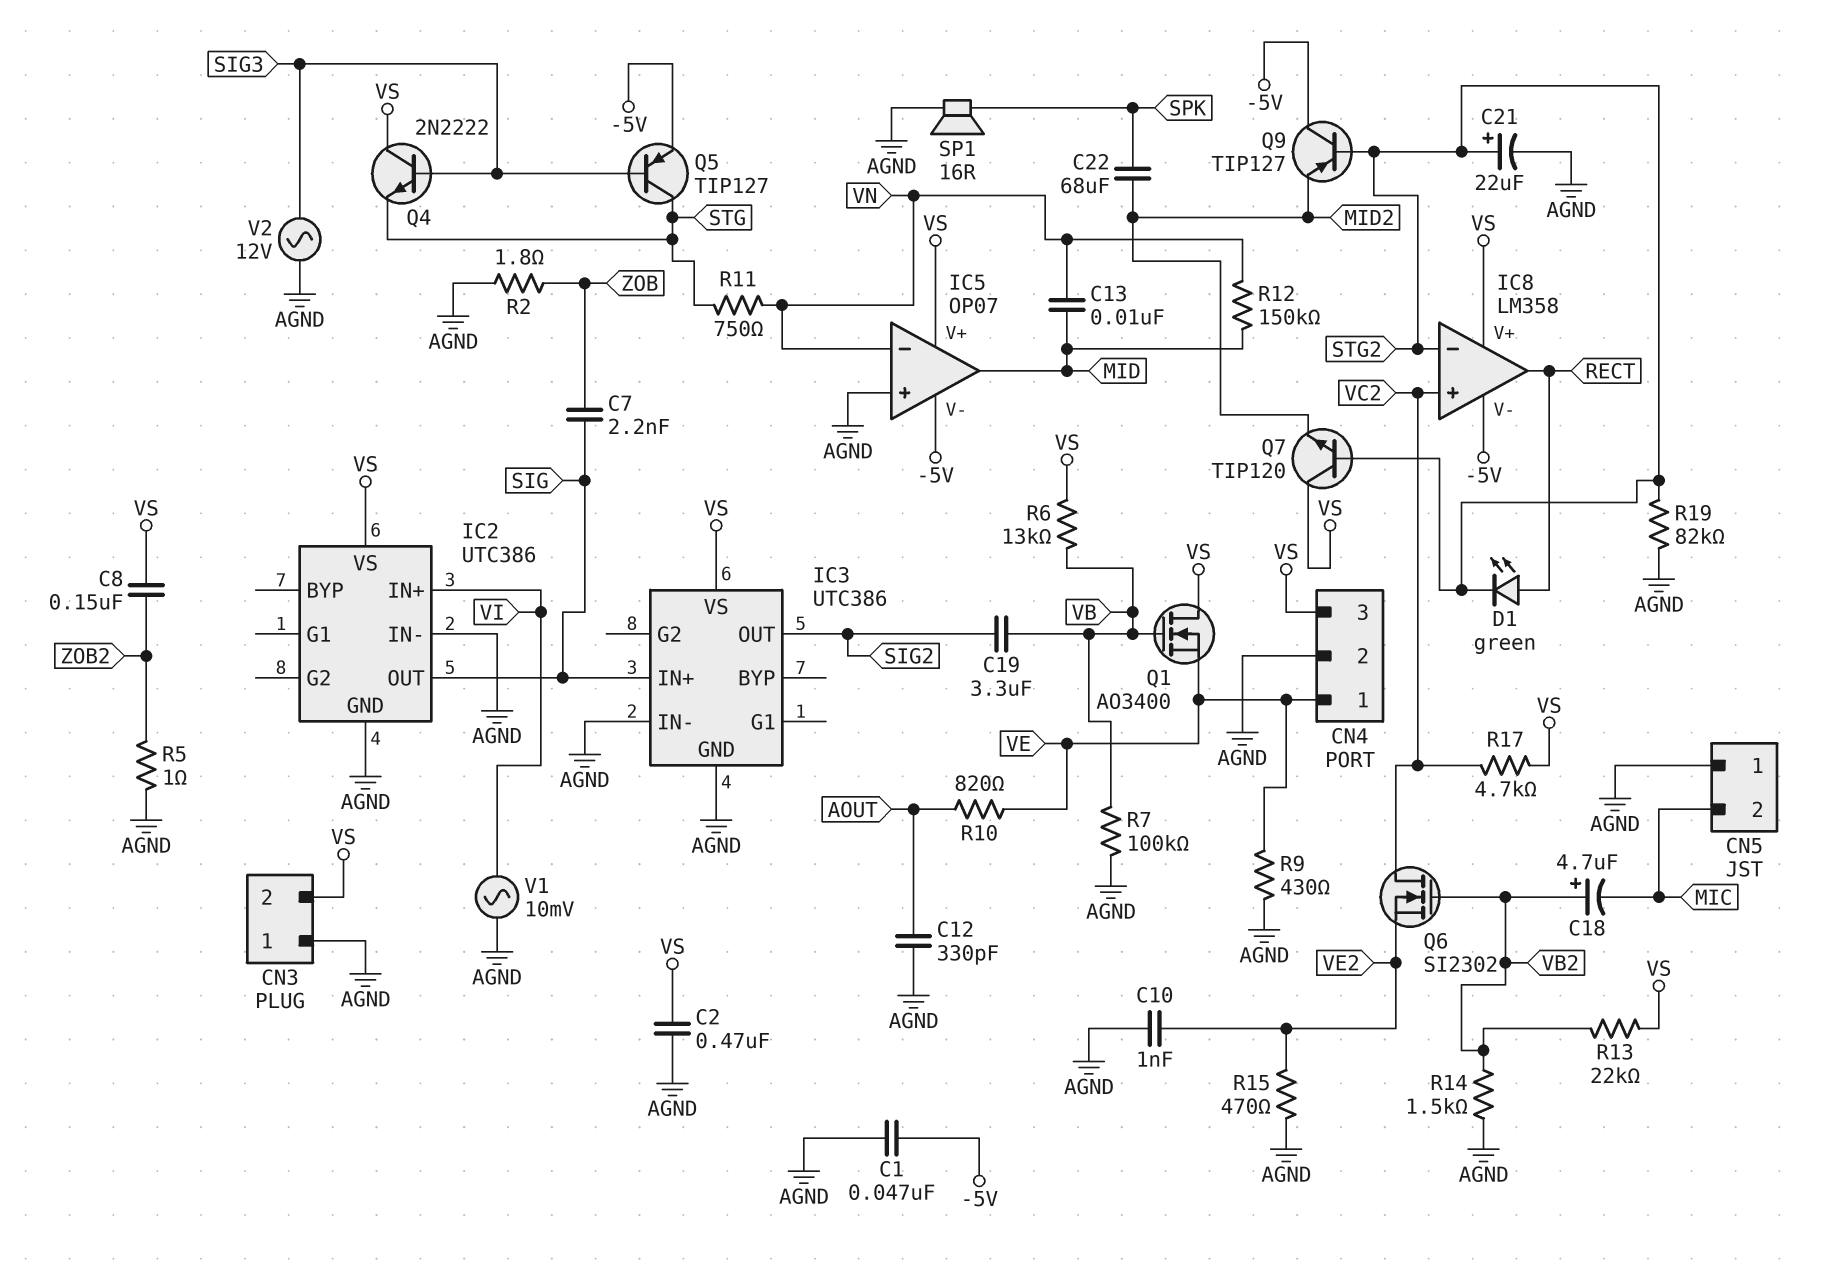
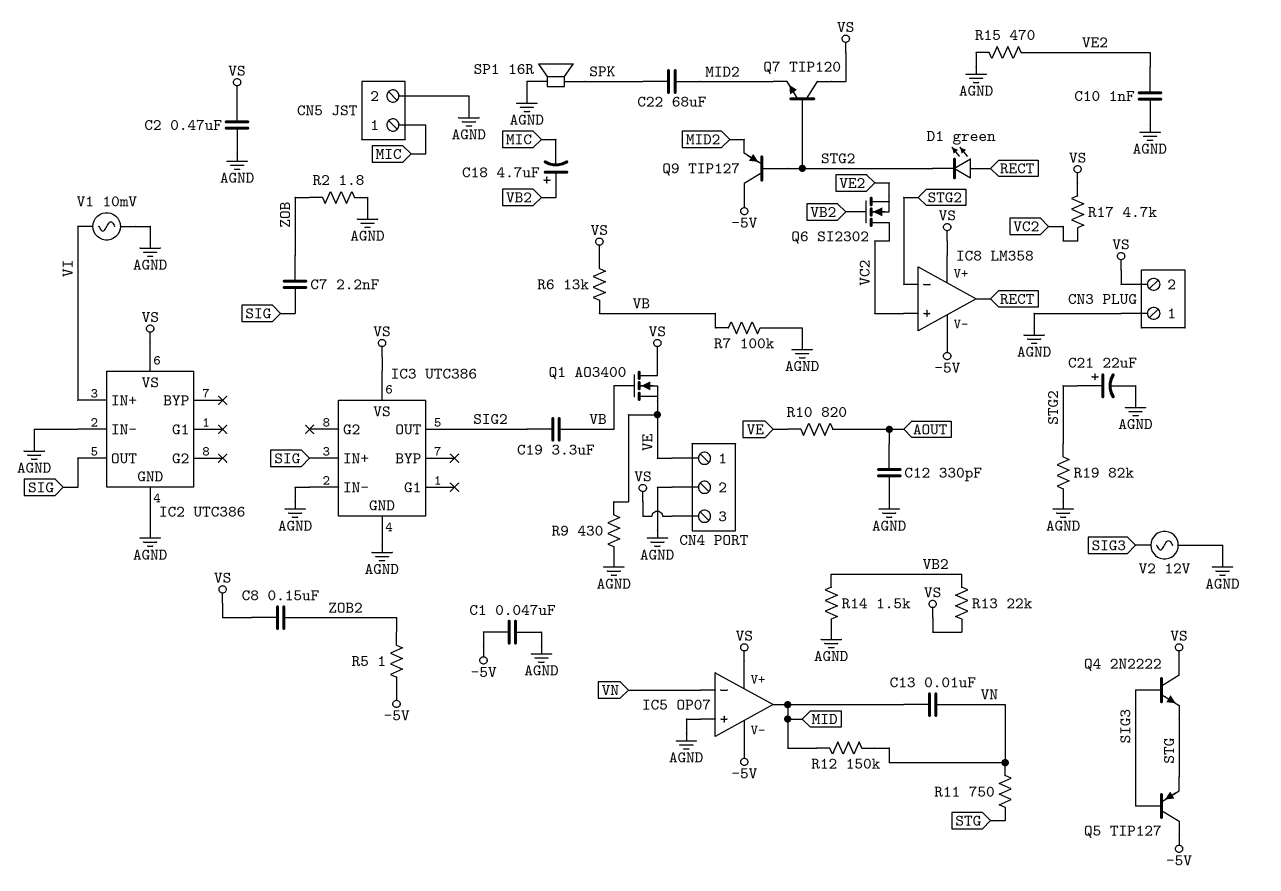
CN5 pin 1: AGND -> MIC
CN5 pin 2: MIC -> AGND
Q5: PNP TIP127 (B SIG3, C STG, E -5V) -> PNP TIP127 (B SIG3, C -5V, E STG)
R5: 1 (AGND, ZOB2) -> 1 (-5V, ZOB2)

